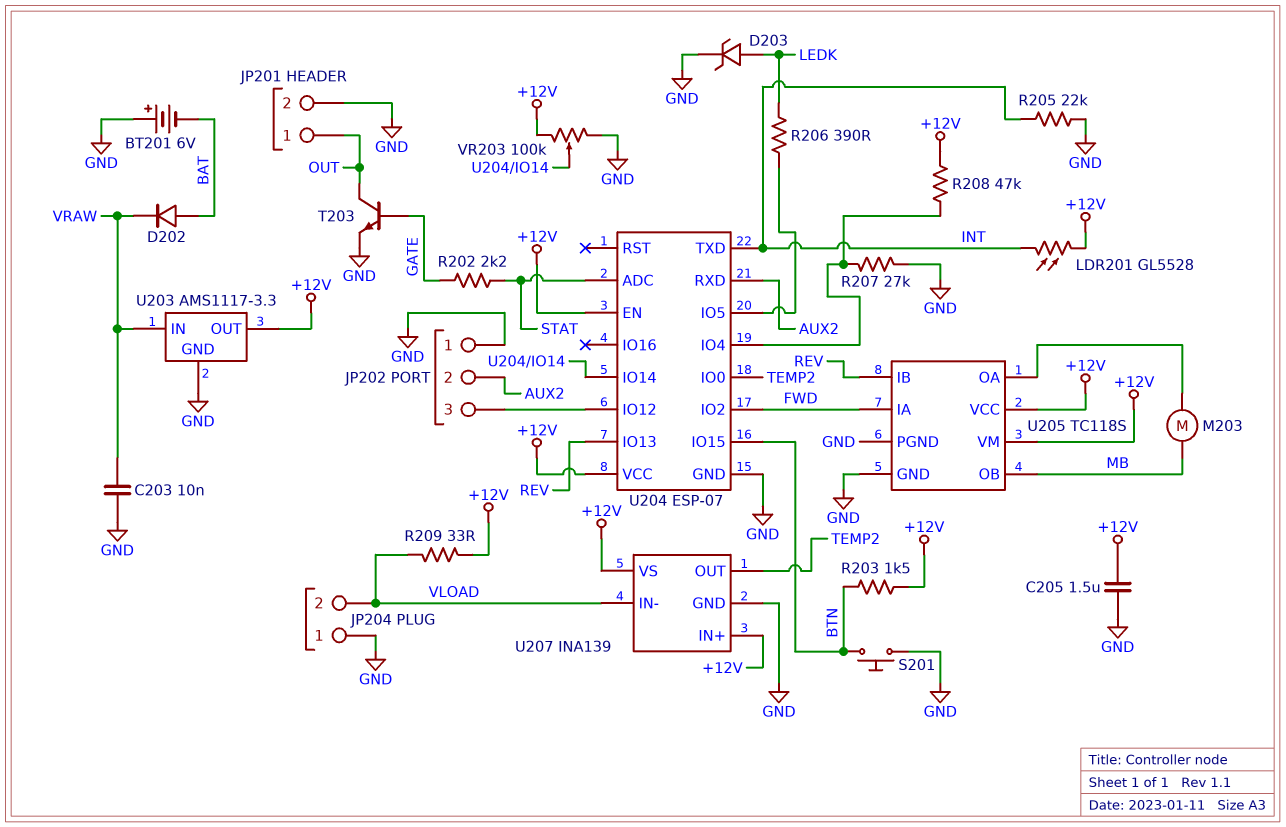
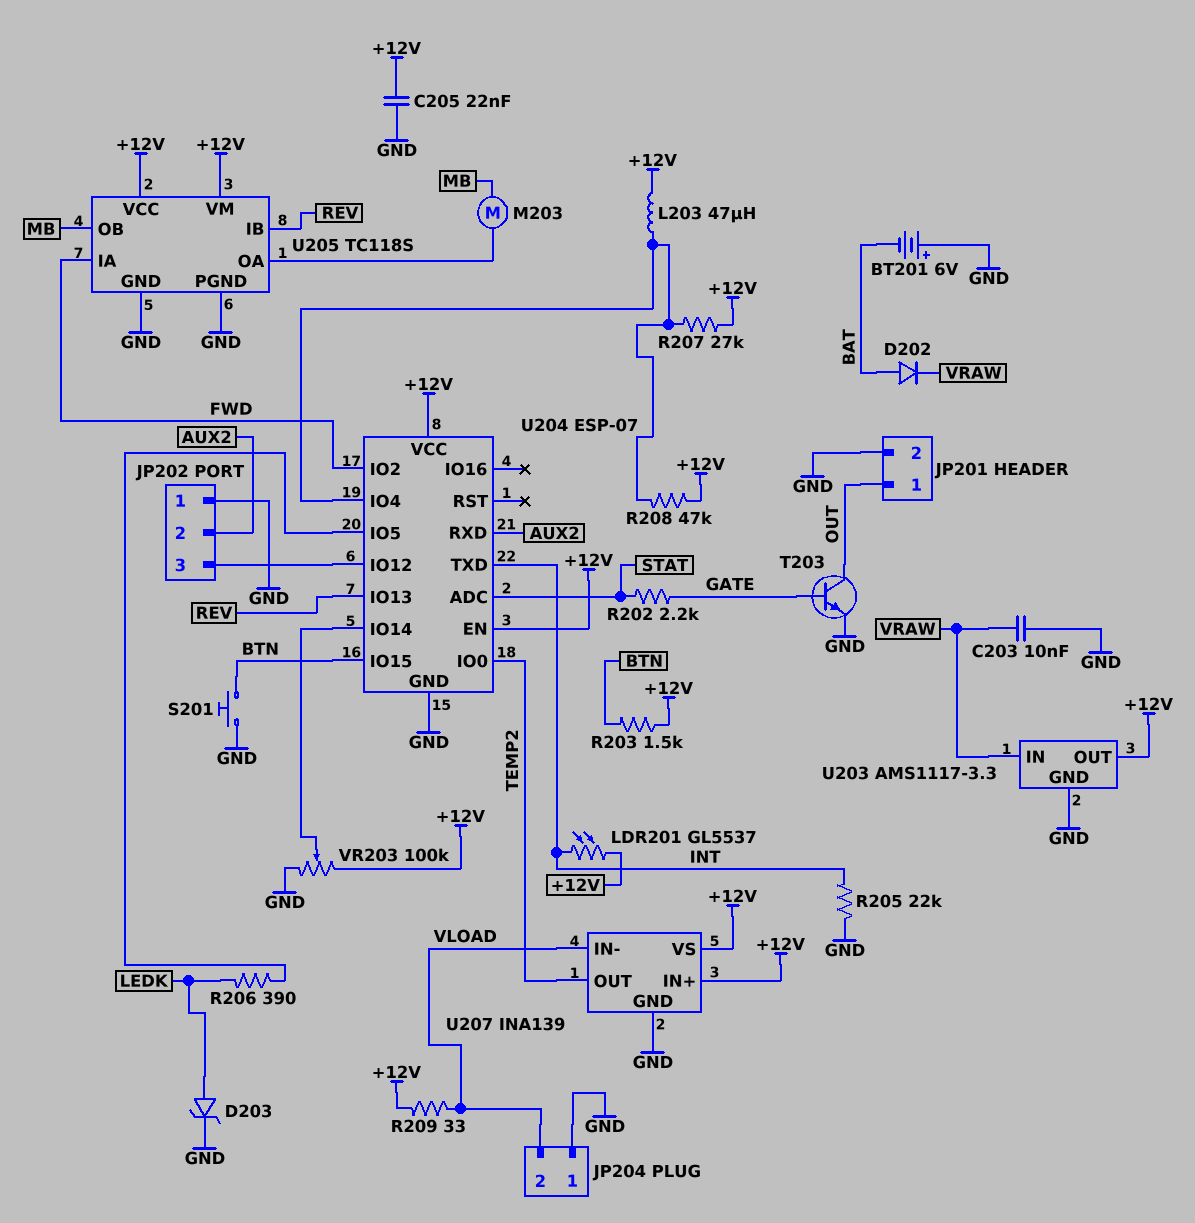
C205: 1.5uF (+12V, GND) -> 22nF (+12V, GND)
L203: none -> 47uH (+12V, U204/IO4)
LDR201: GL5528 (+12V, INT) -> GL5537 (+12V, INT)
R207: 27k (GND, U204/IO4) -> 27k (+12V, U204/IO4)

